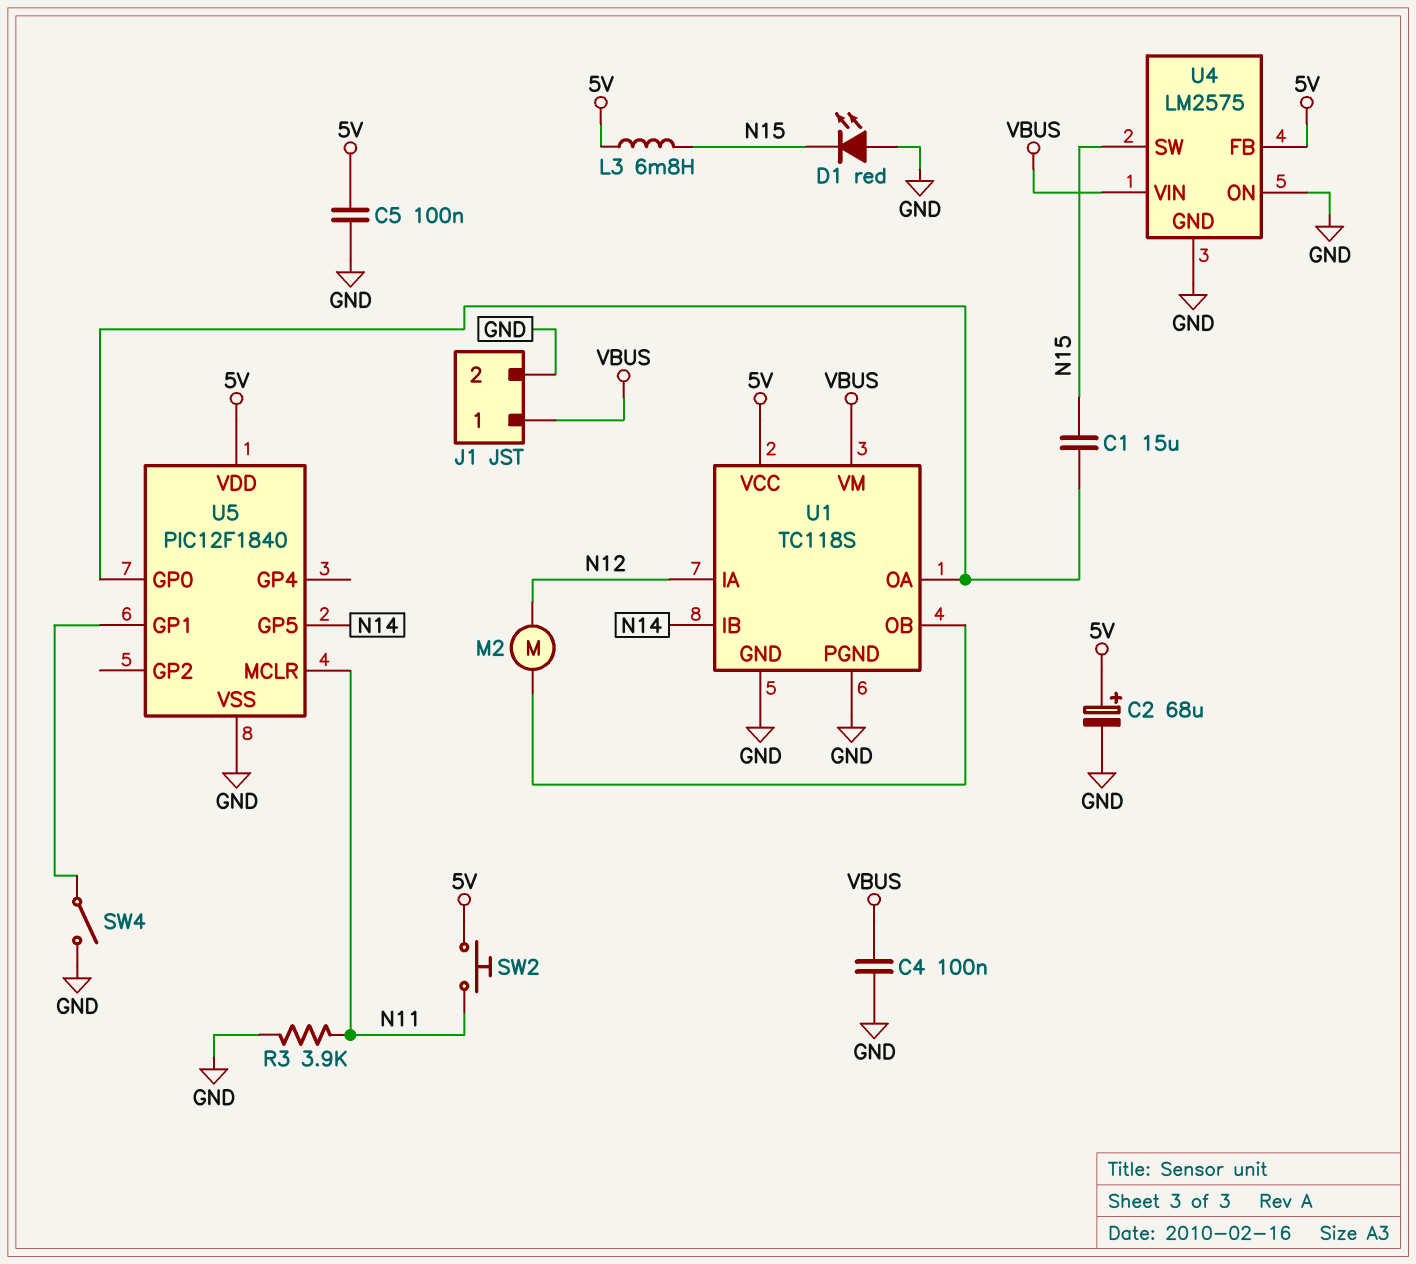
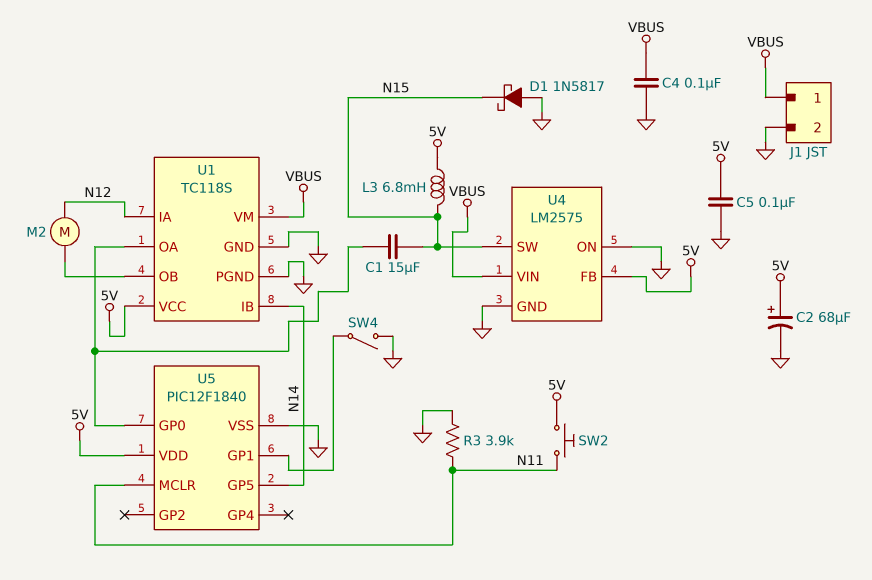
D1: LED red (A GND, K N15) -> schottky 1N5817 (A GND, K N15)

